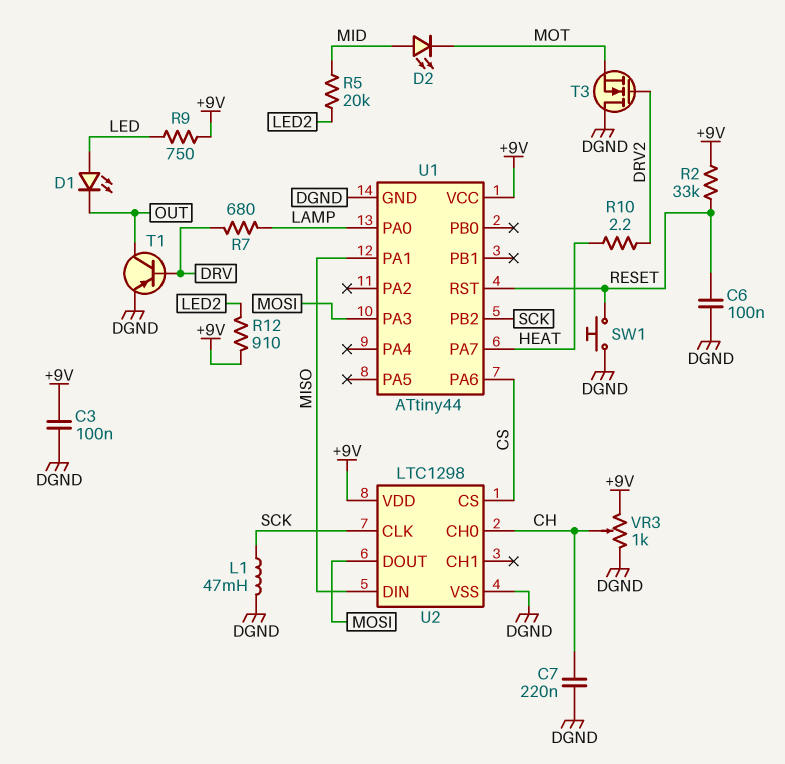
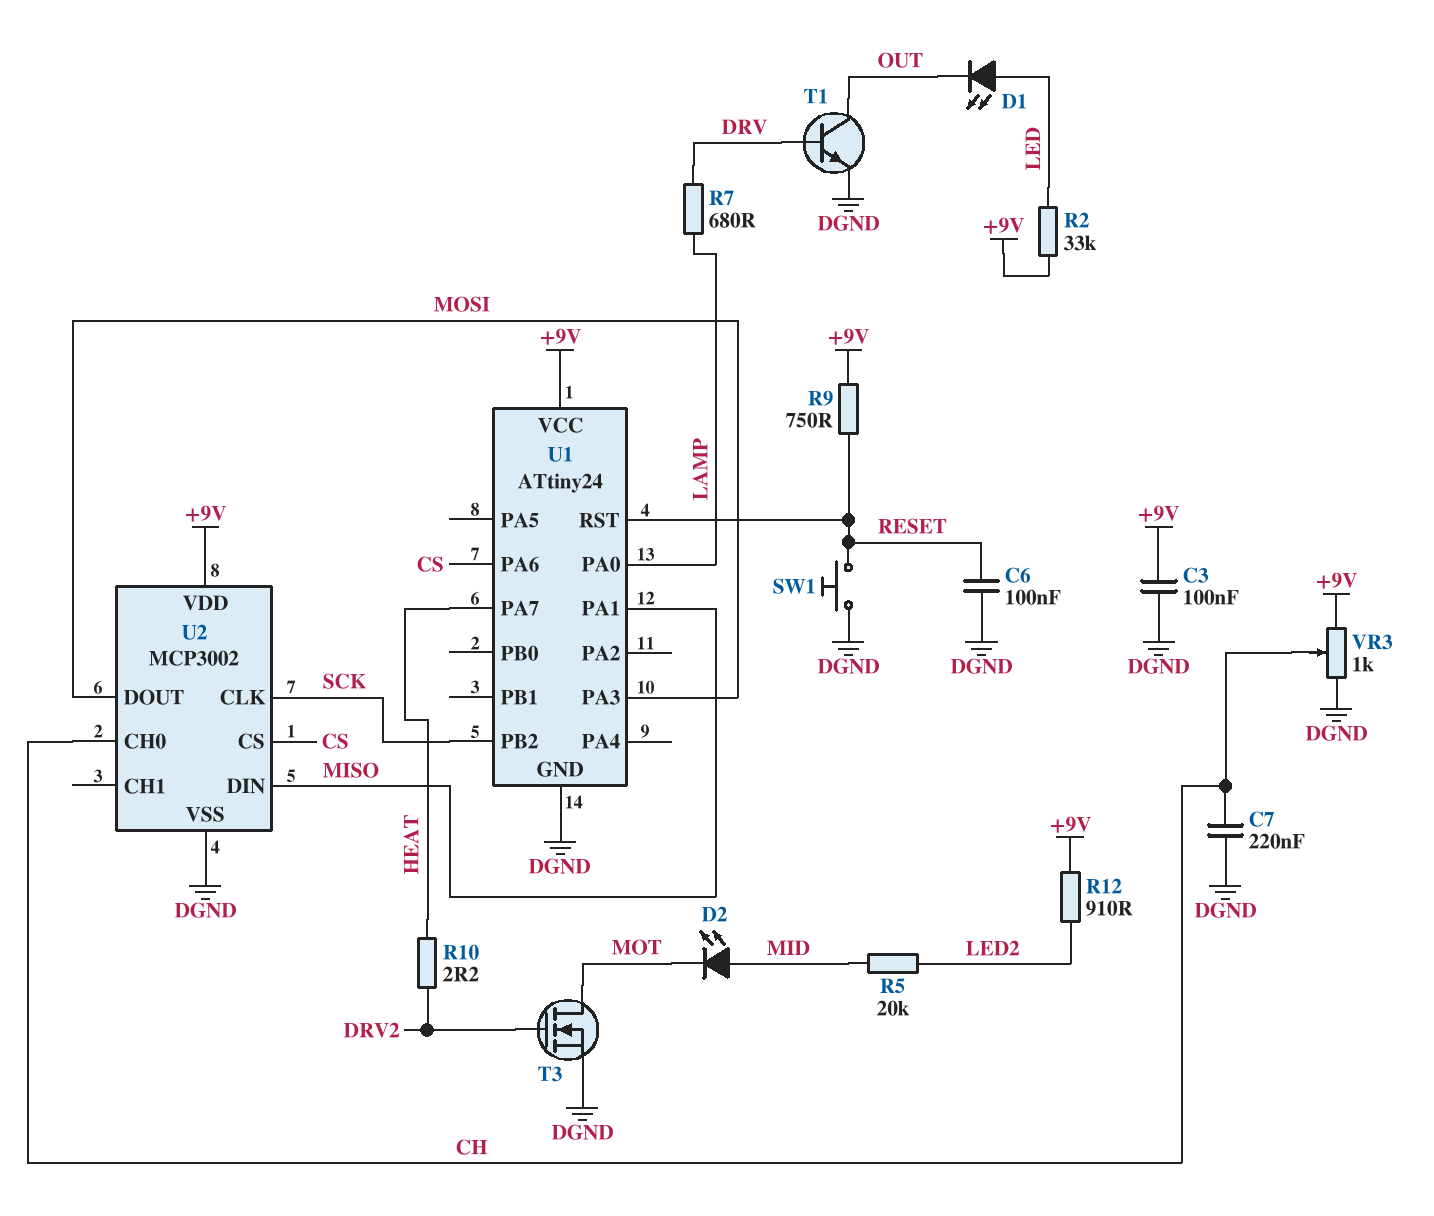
L1: 47mH (DGND, SCK) -> none
R2: 33k (+9V, RESET) -> 33k (+9V, LED)
R9: 750 (+9V, LED) -> 750 (+9V, RESET)
T1: PNP (B DRV, C OUT, E DGND) -> NPN (B DRV, C OUT, E DGND)
T3: NMOS (G DRV2, D DGND, S MOT) -> NMOS (G DRV2, D MOT, S DGND)
U1: ATtiny44 -> ATtiny24
U2: LTC1298 -> MCP3002

